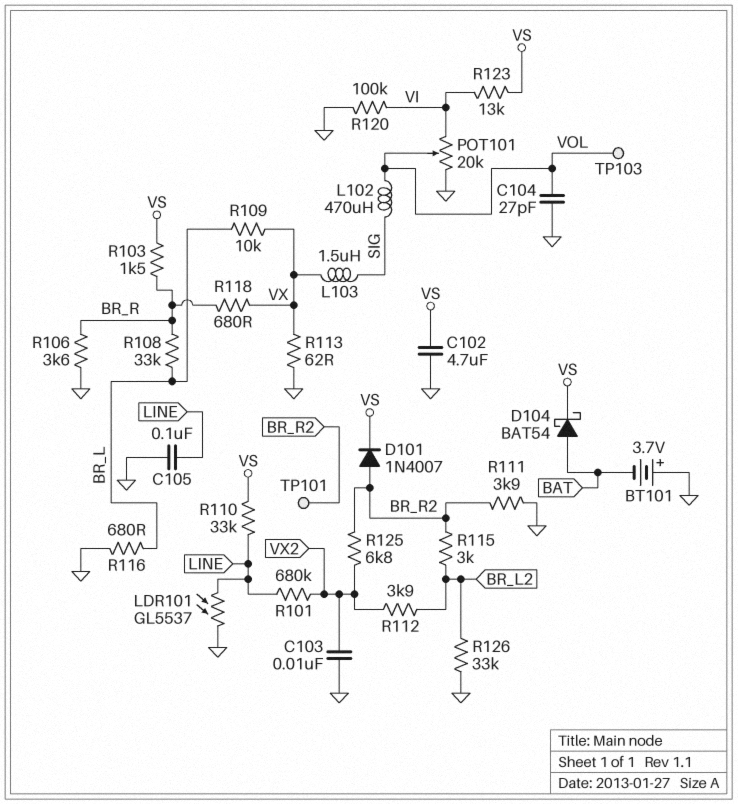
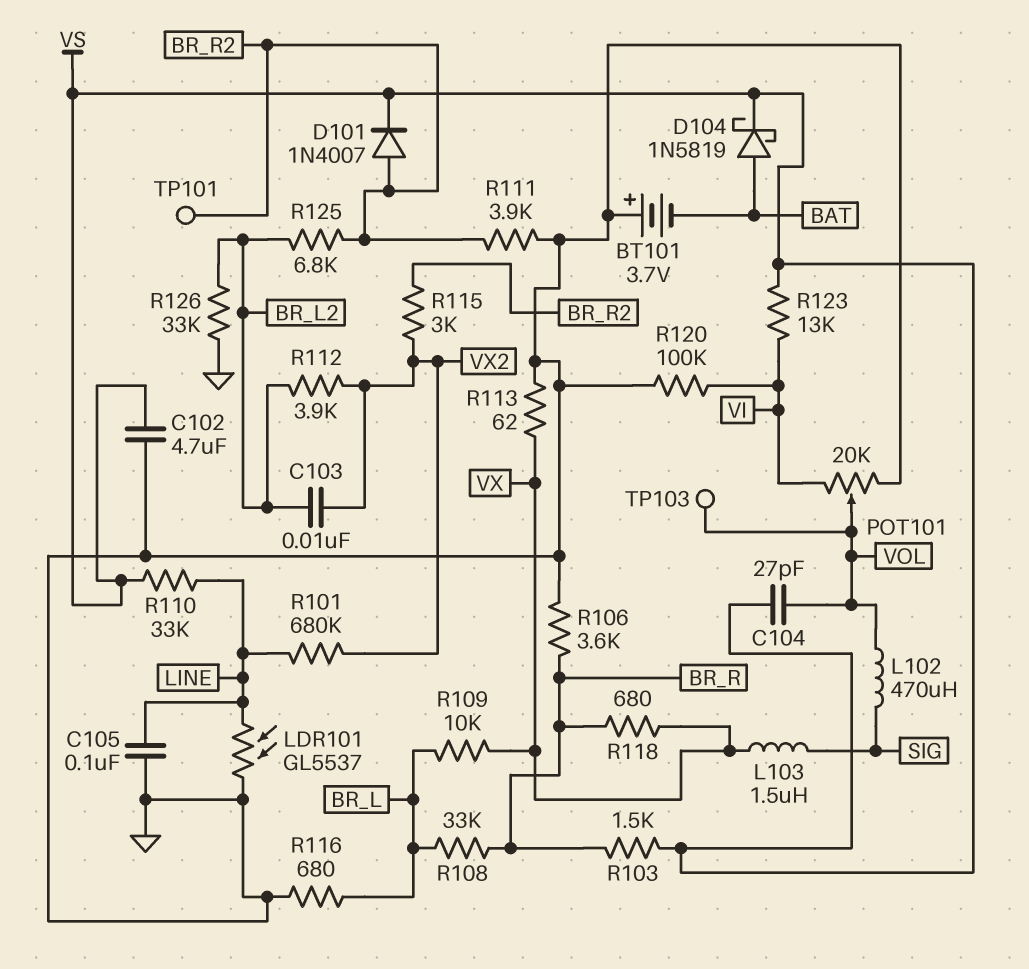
C103: 10nF (GND, VX2) -> 10nF (BR_L2, VX2)
C104: 27pF (GND, VOL) -> 27pF (VOL, VS)
D104: schottky BAT54 (A BAT, K VS) -> schottky 1N5819 (A BAT, K VS)
R115: 3k (BR_L2, BR_R2) -> 3k (BR_R2, VX2)
R125: 6.8k (BR_R2, VX2) -> 6.8k (BR_L2, BR_R2)

